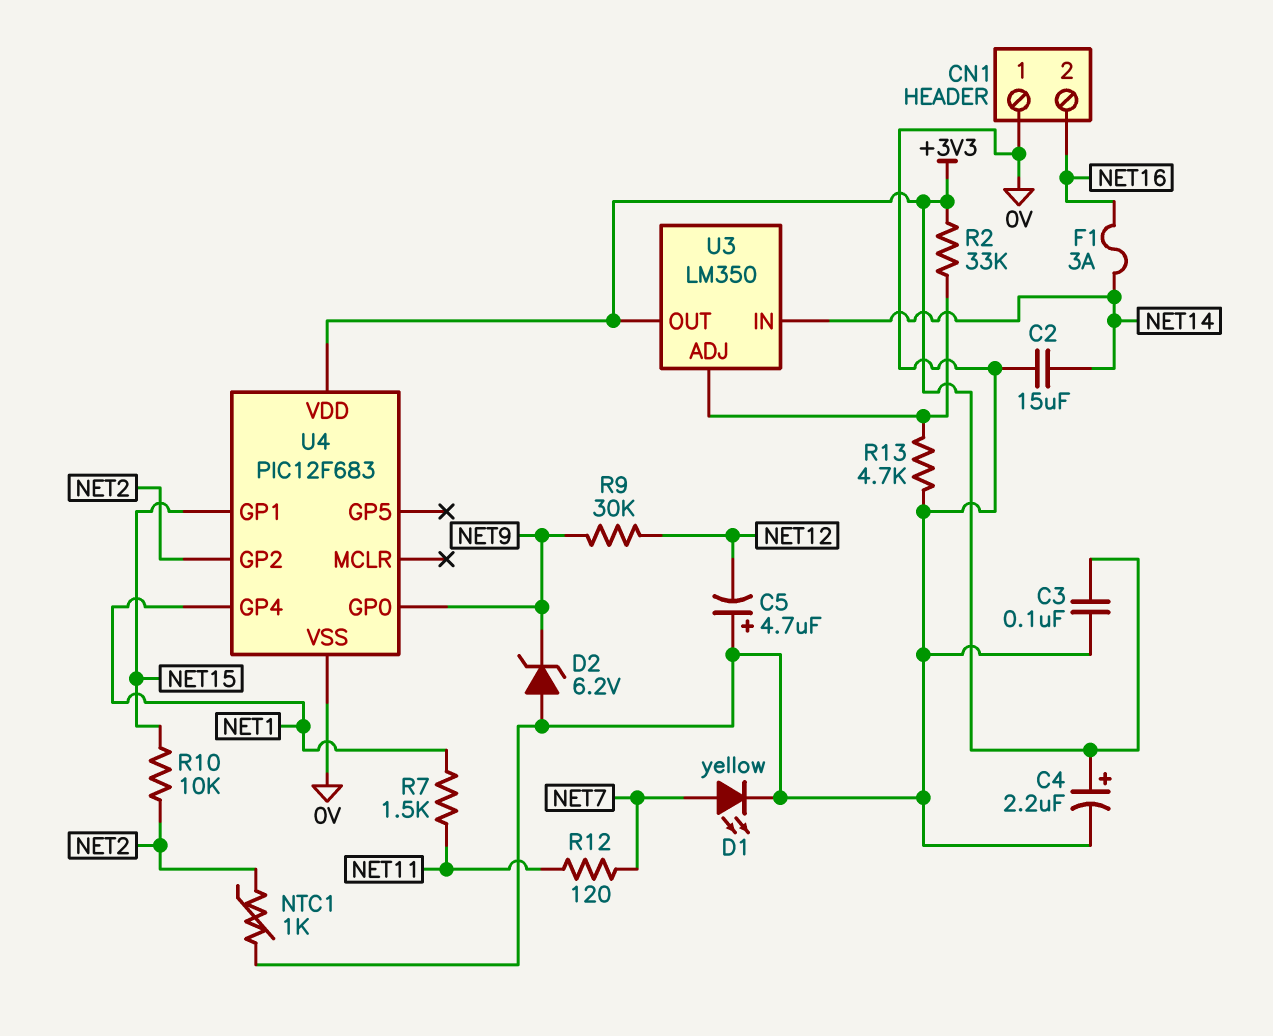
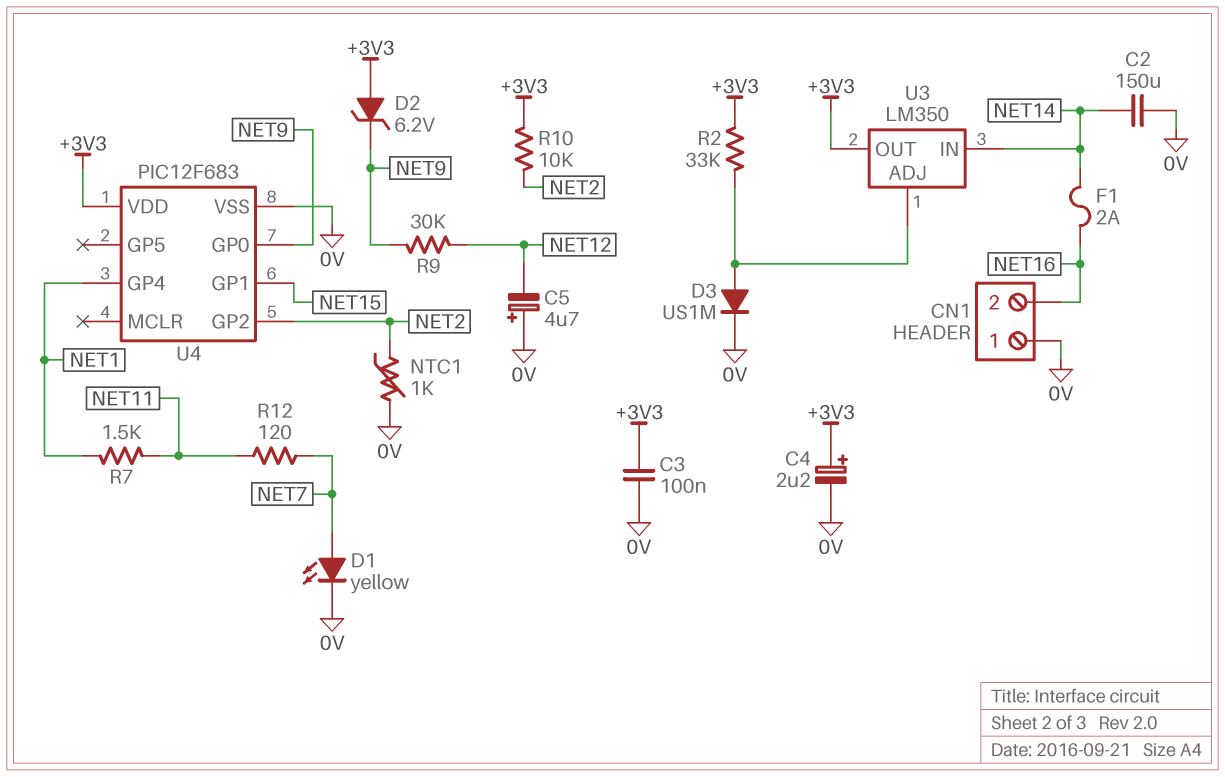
C2: 15uF (0V, NET14) -> 150uF (0V, NET14)
D2: zener 6.2V (A 0V, K NET9) -> zener 6.2V (A +3V3, K NET9)
D3: none -> diode US1M (A U3/ADJ, K 0V)
F1: 3A (NET14, NET16) -> 2A (NET14, NET16)
R10: 10k (NET2, NET15) -> 10k (+3V3, NET2)
R13: 4.7k (0V, U3/ADJ) -> none

